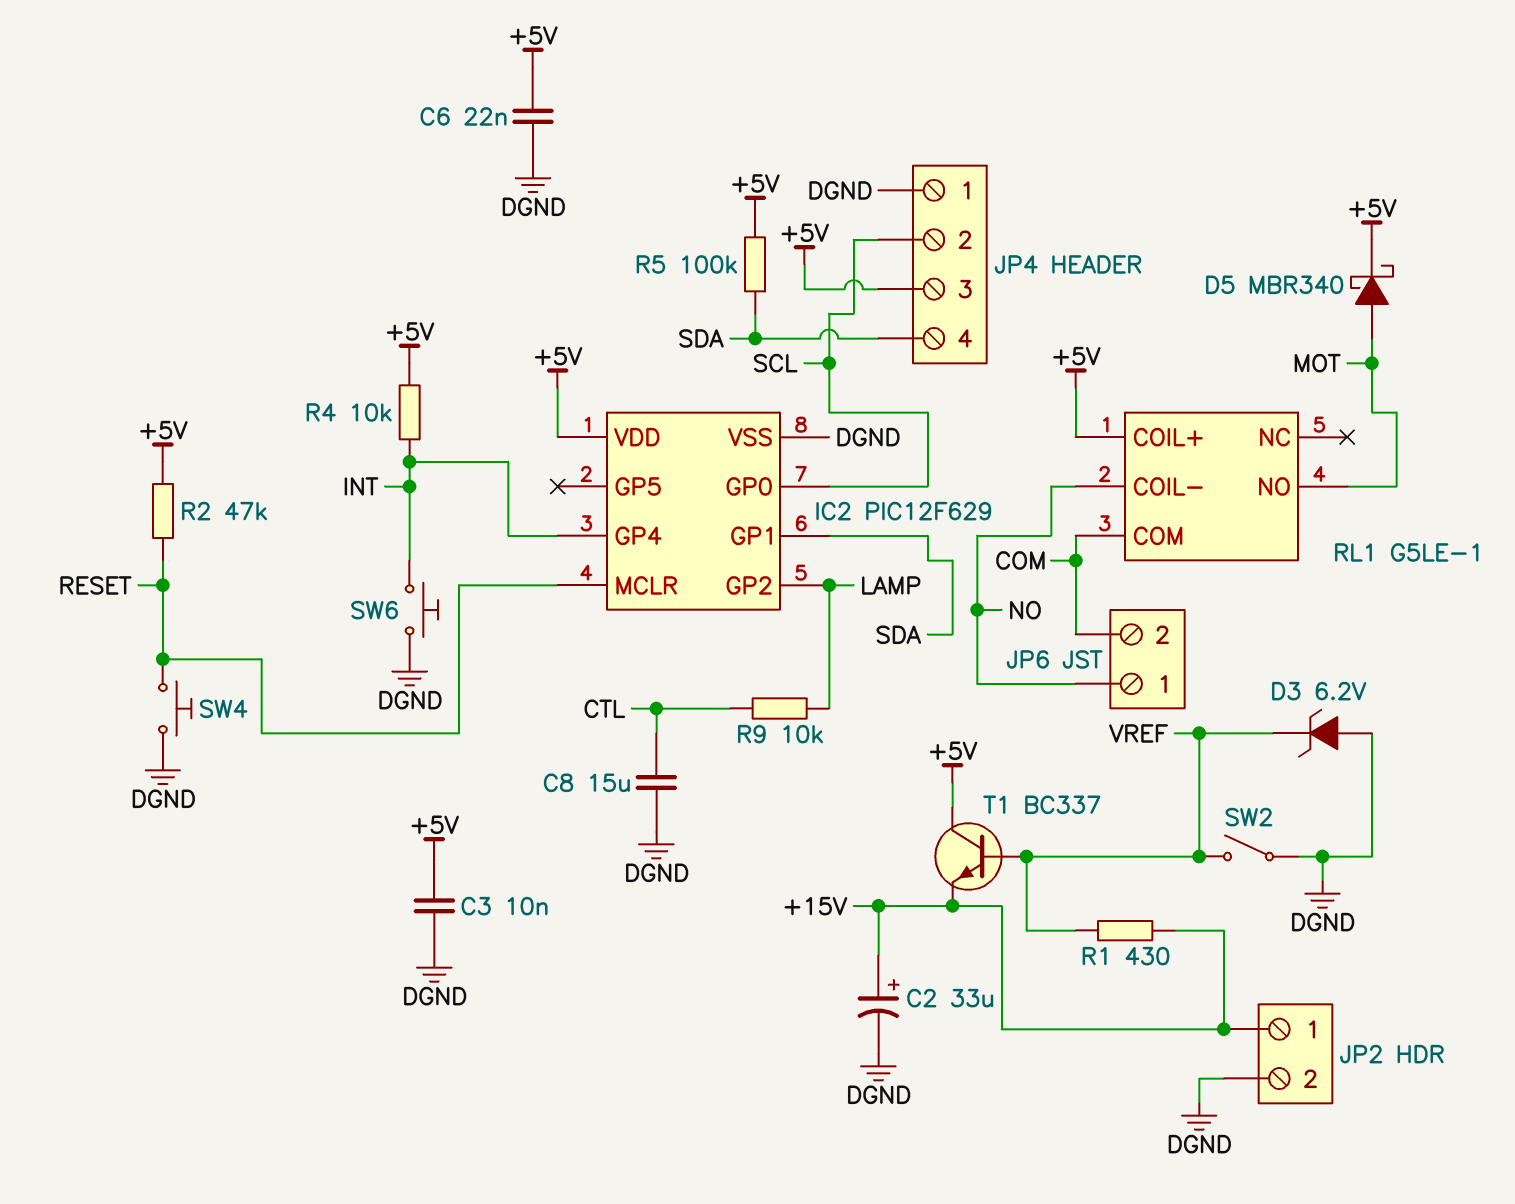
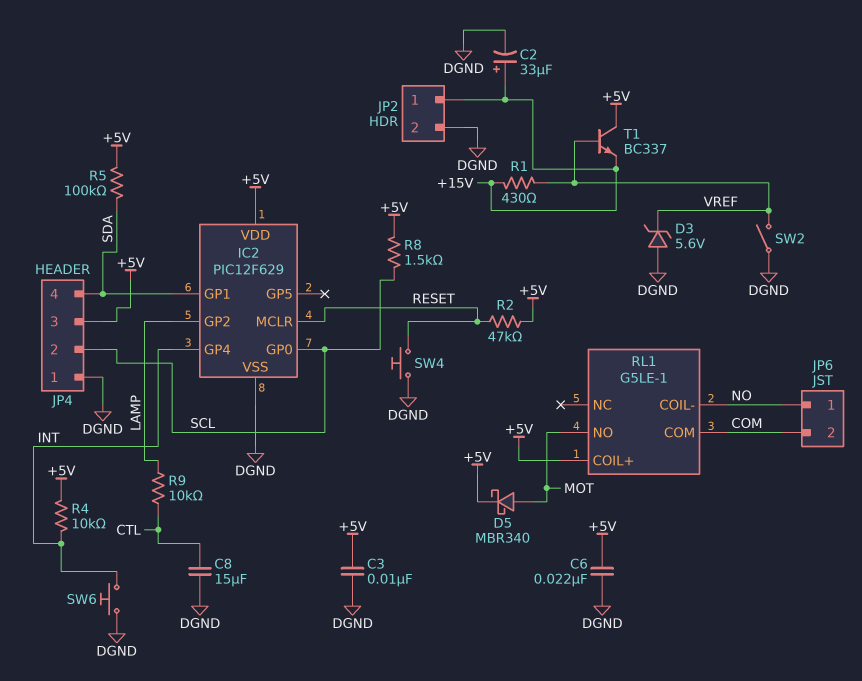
D3: zener 6.2V (A DGND, K VREF) -> zener 5.6V (A DGND, K VREF)
R8: none -> 1.5k (+5V, SCL)

